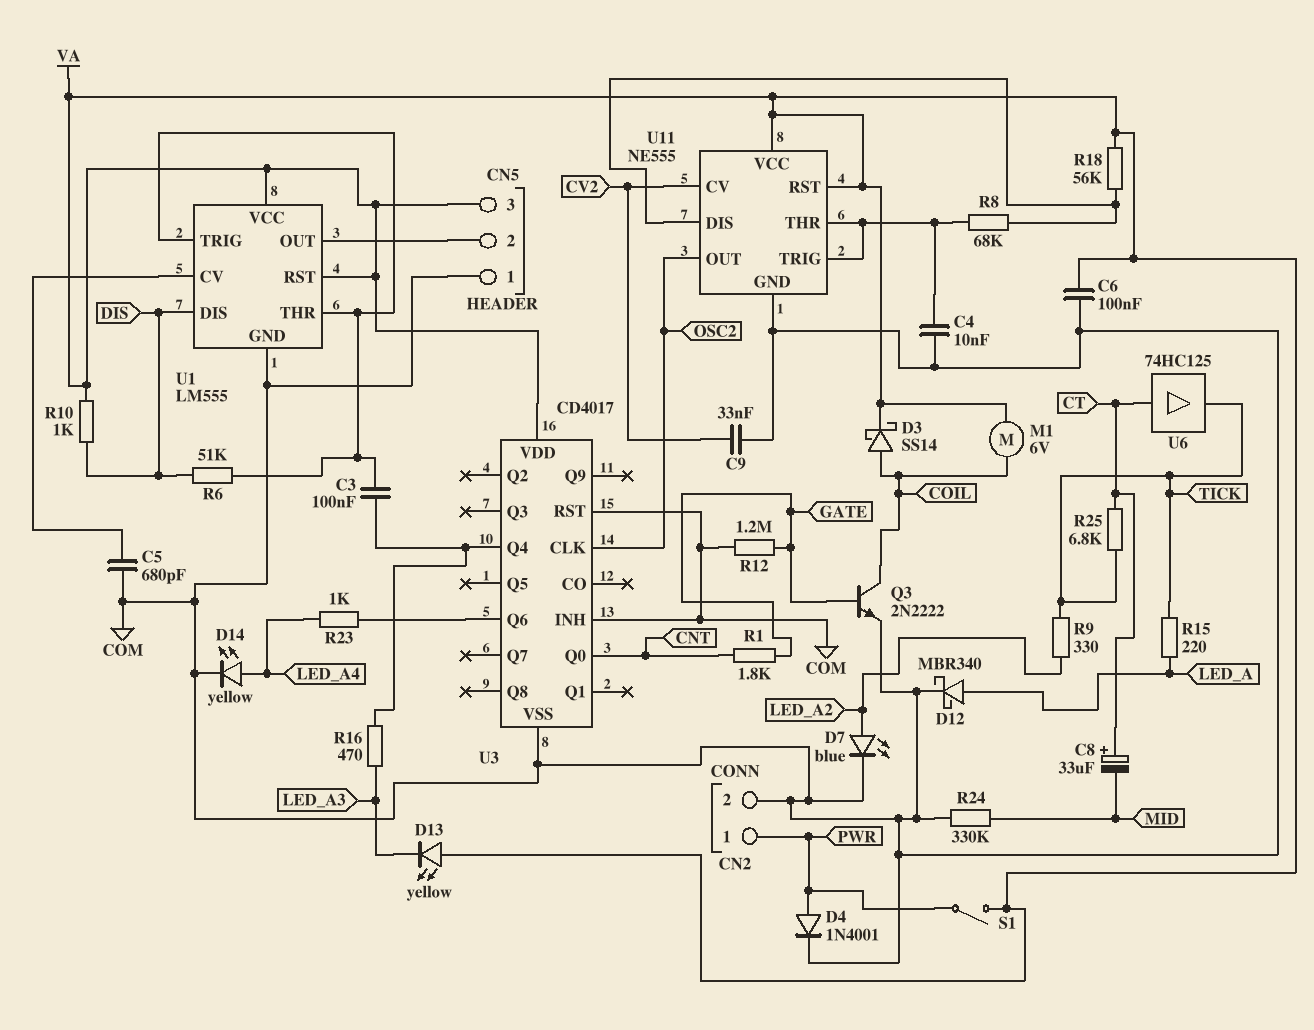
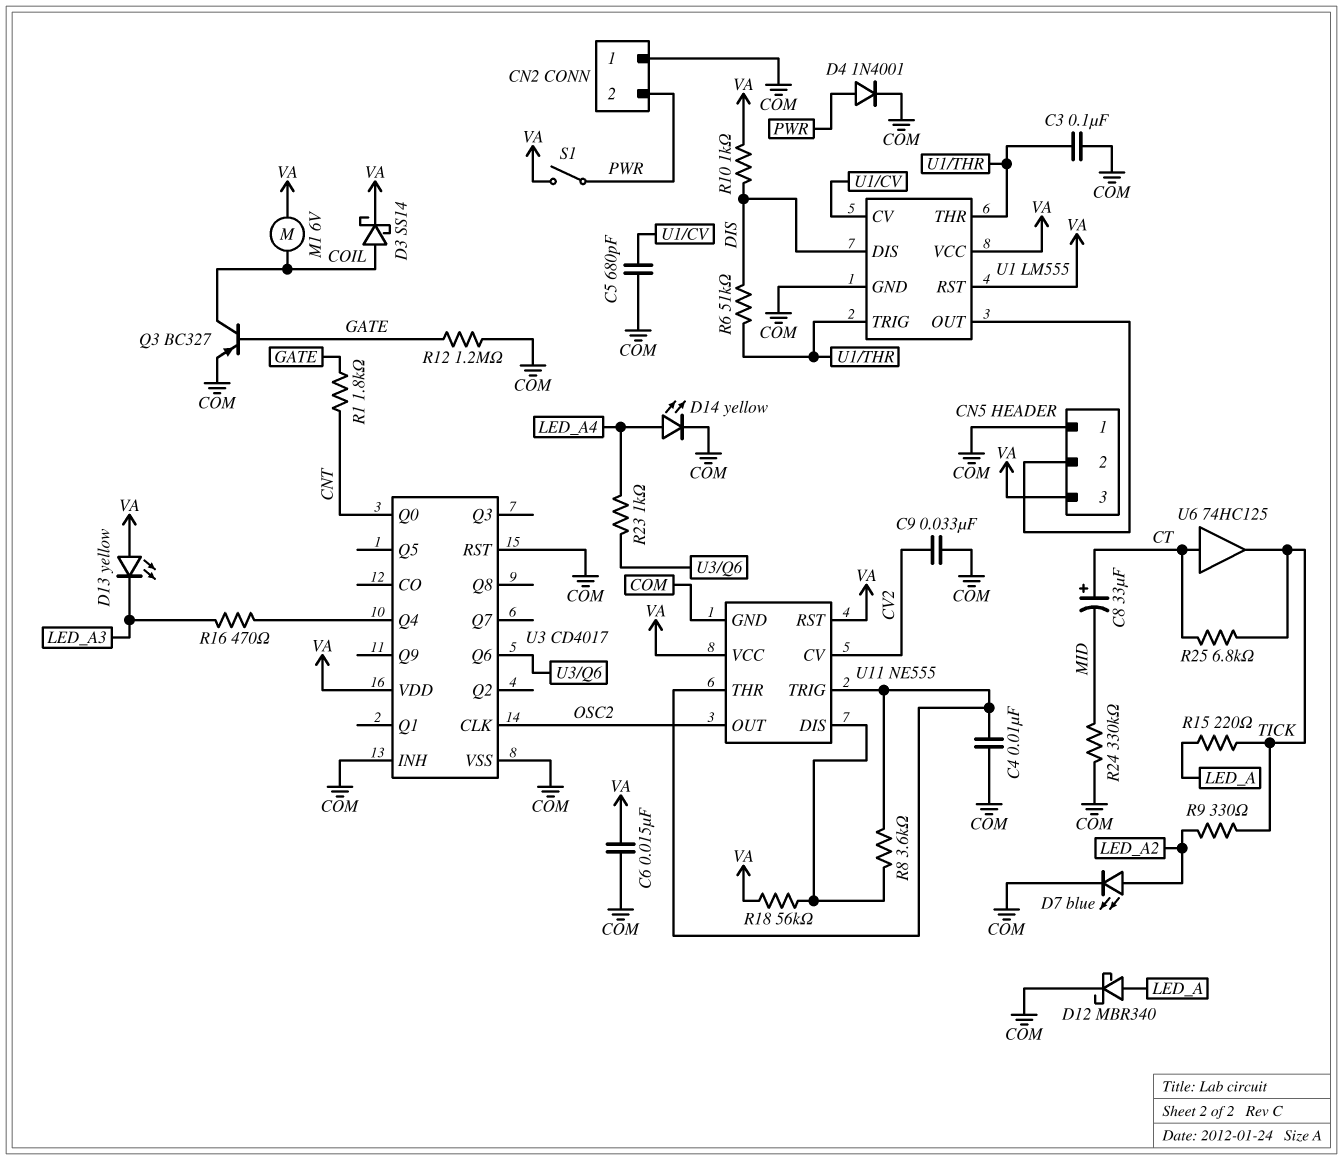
C3: 100nF (U1/THR, U3/Q4) -> 100nF (COM, U1/THR)
C6: 100nF (COM, VA) -> 15nF (COM, VA)
CN2 pin 1: PWR -> COM
CN2 pin 2: COM -> PWR
Q3: NPN 2N2222 (B GATE, C COIL, E COM) -> PNP BC327 (B GATE, C COIL, E COM)
R8: 68k (U11/DIS, U11/THR) -> 3.6k (U11/DIS, U11/THR)

